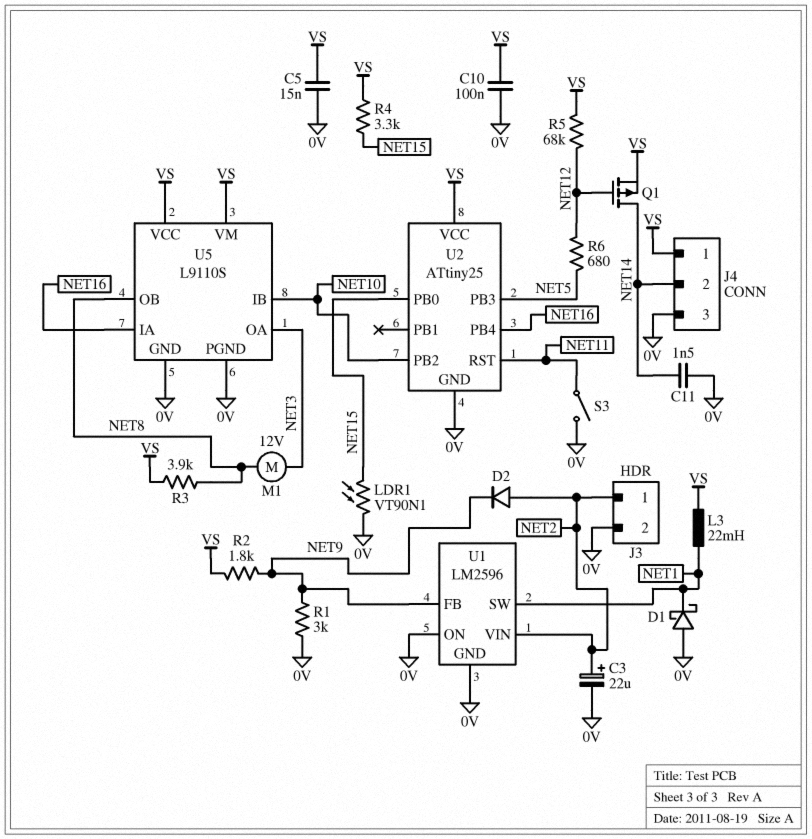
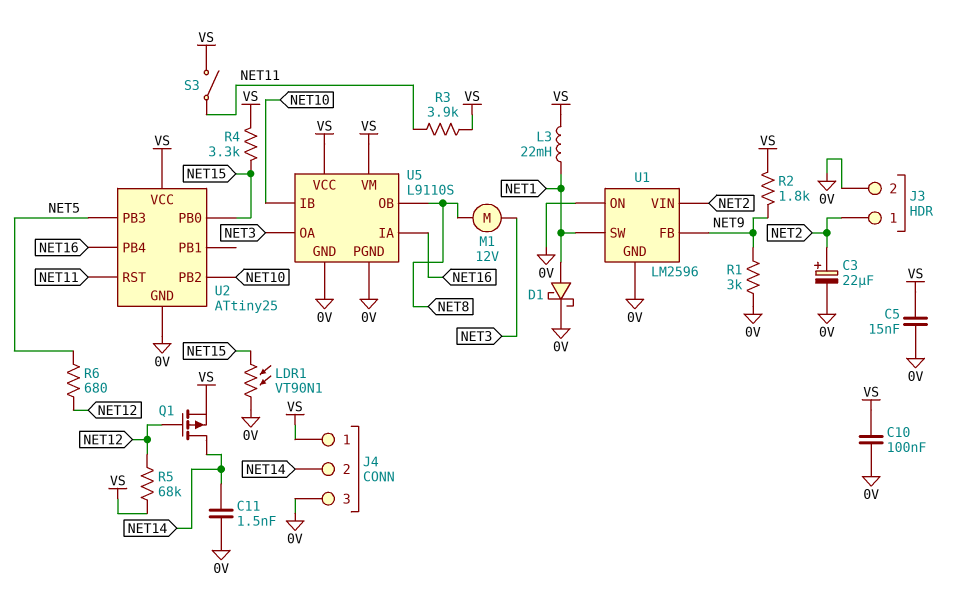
D1: schottky (A 0V, K NET1) -> schottky (A NET1, K 0V)
D2: diode (A NET2, K NET9) -> none
R3: 3.9k (NET8, VS) -> 3.9k (NET11, VS)
S3: switch (0V, NET11) -> switch (NET11, VS)

